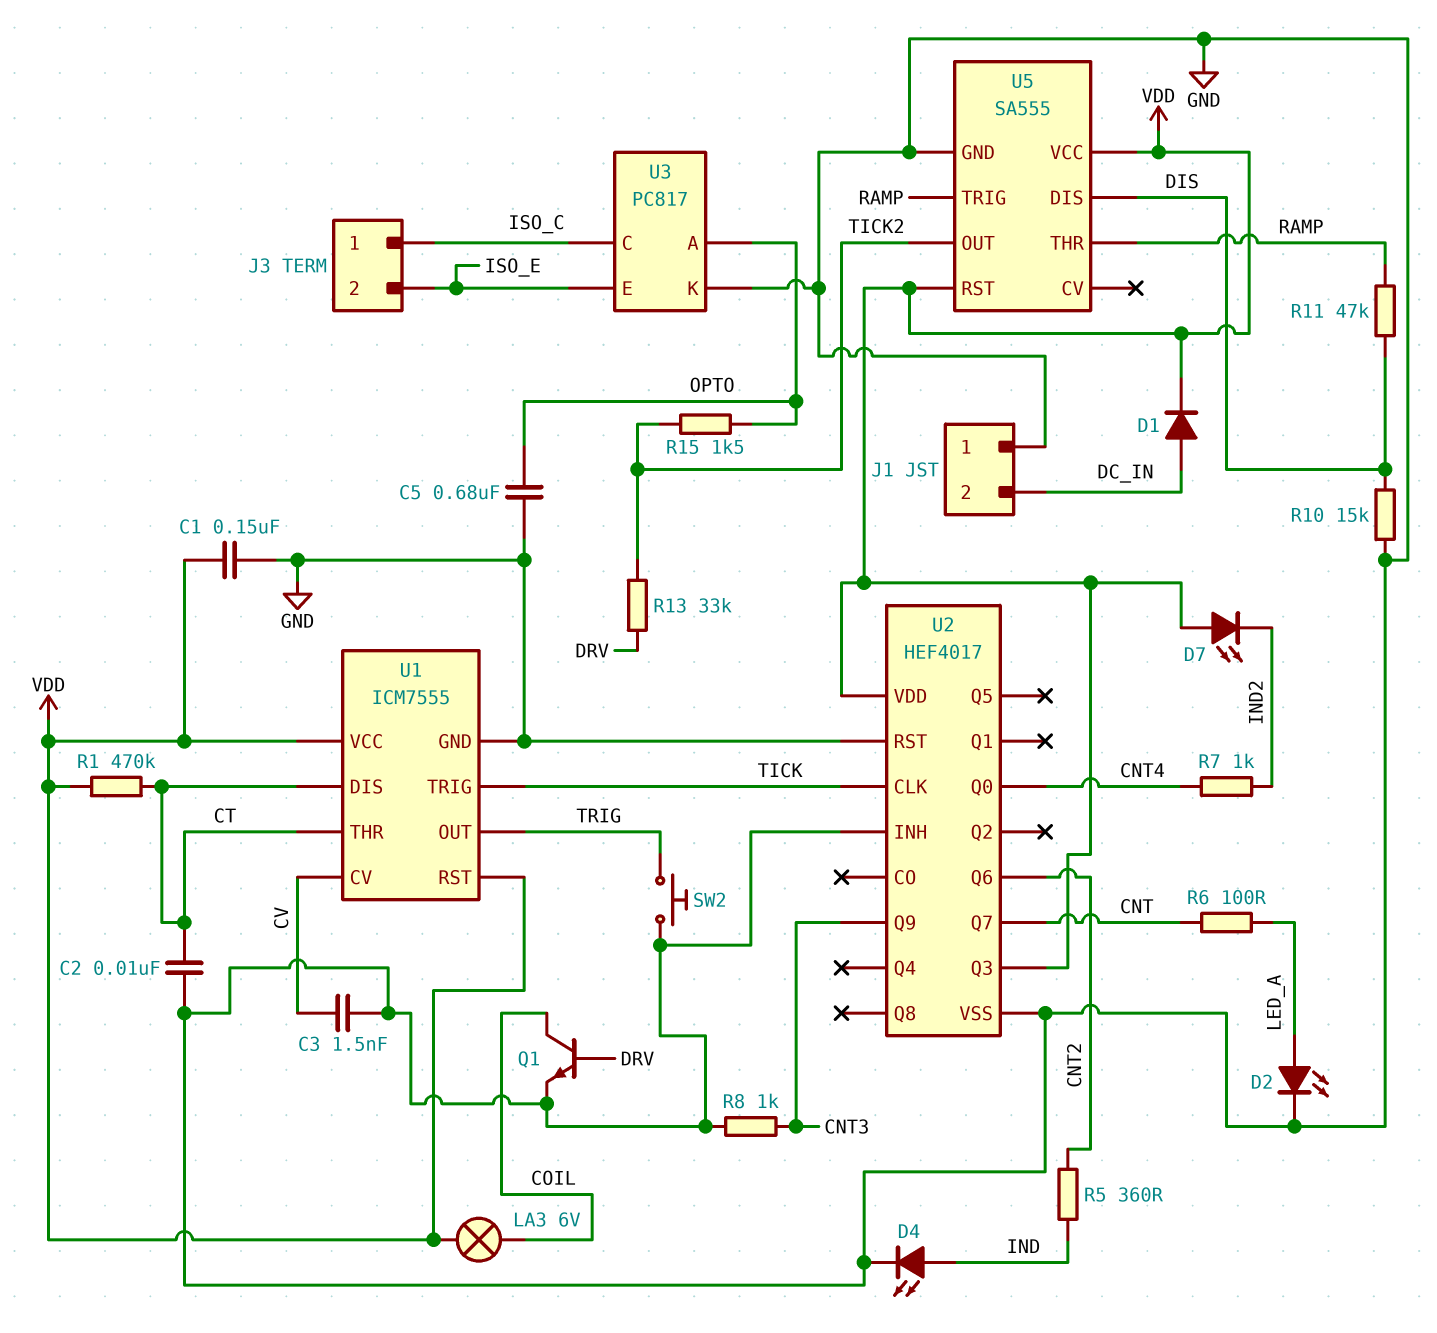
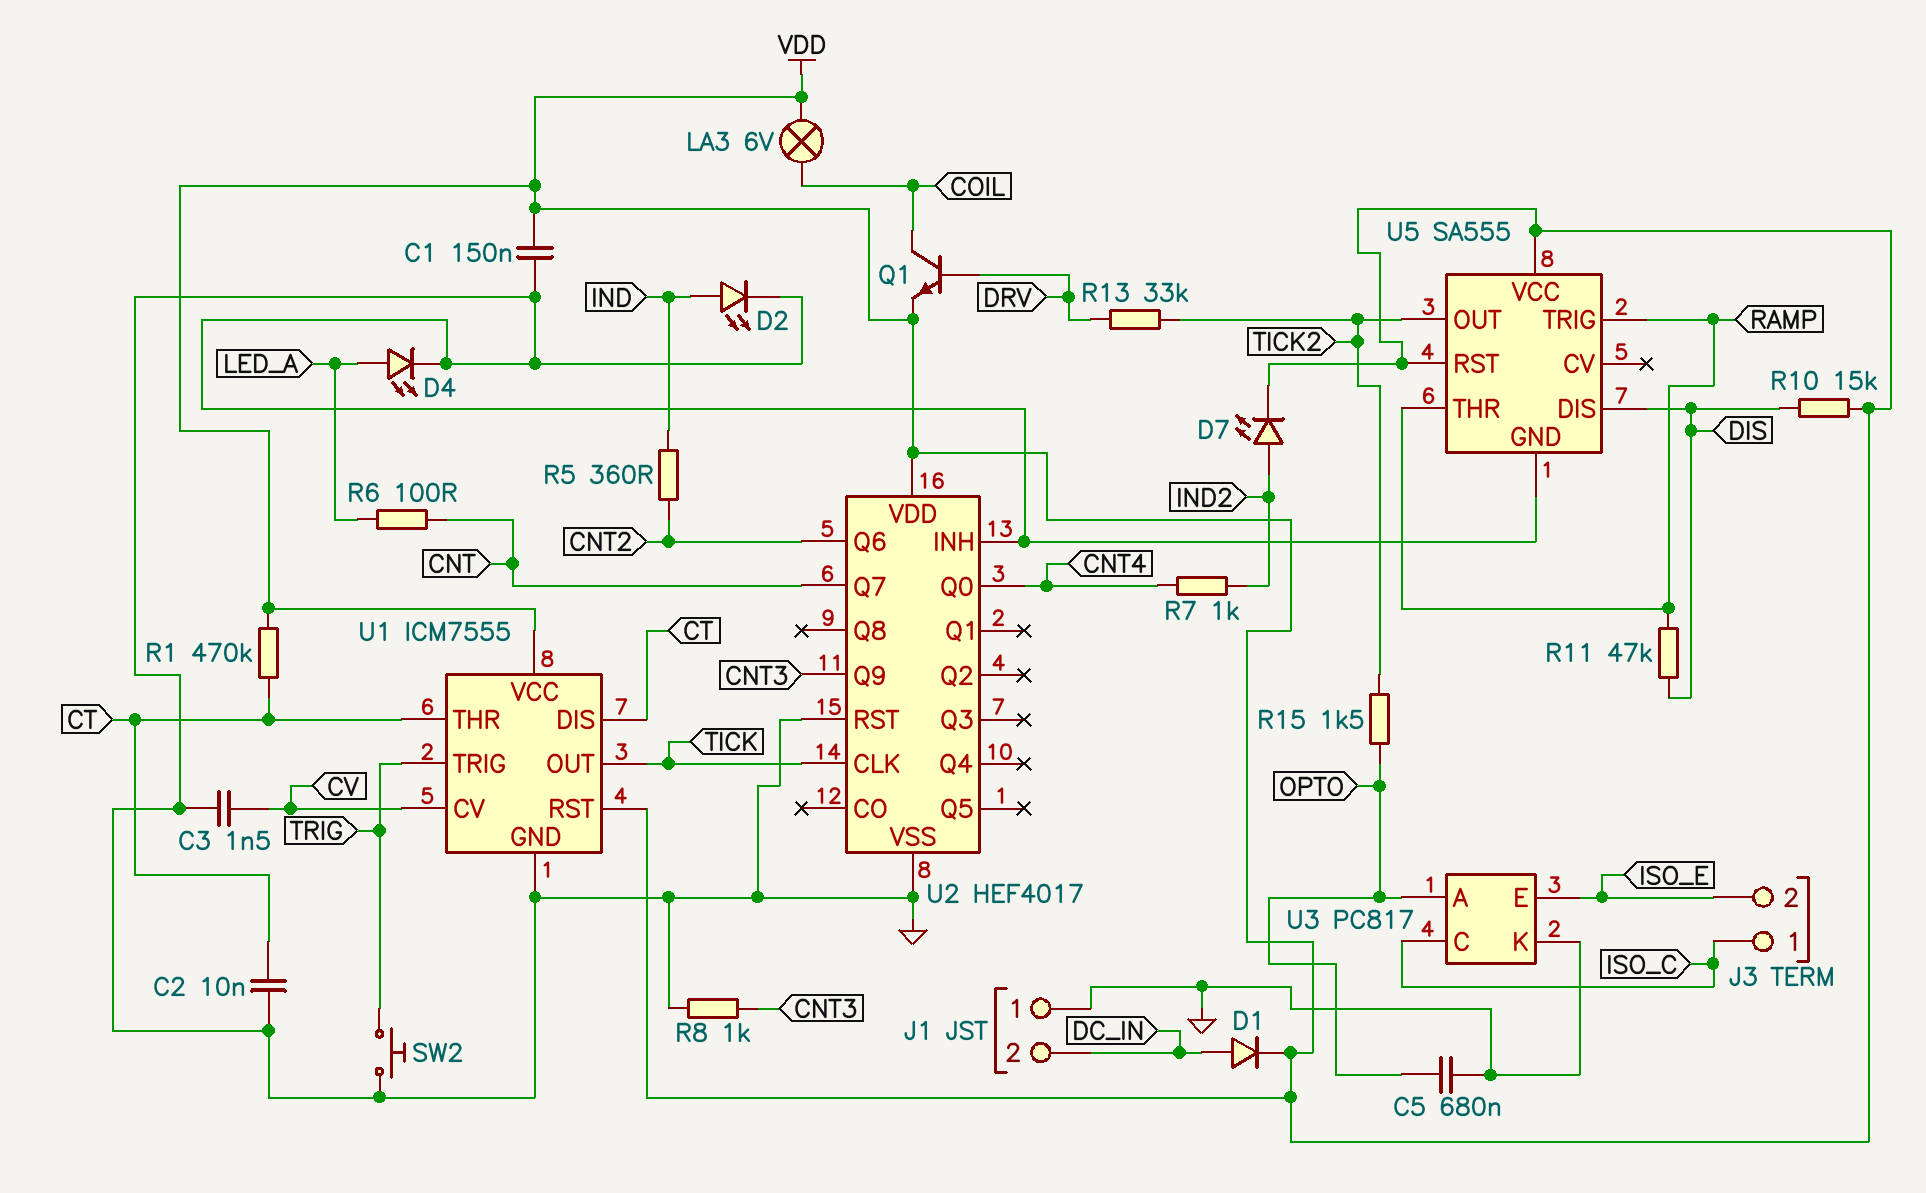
D2: LED (A LED_A, K GND) -> LED (A IND, K GND)
D4: LED (A IND, K GND) -> LED (A LED_A, K GND)
D7: LED (A VDD, K IND2) -> LED (A IND2, K VDD)
Q1: NPN (B DRV, C COIL, E GND) -> NPN (B DRV, C COIL, E VDD)
R10: 15k (DIS, GND) -> 15k (DIS, VDD)
U1 pin OUT: TRIG -> TICK
U1 pin TRIG: TICK -> TRIG
U2 pin Q3: VDD -> none

